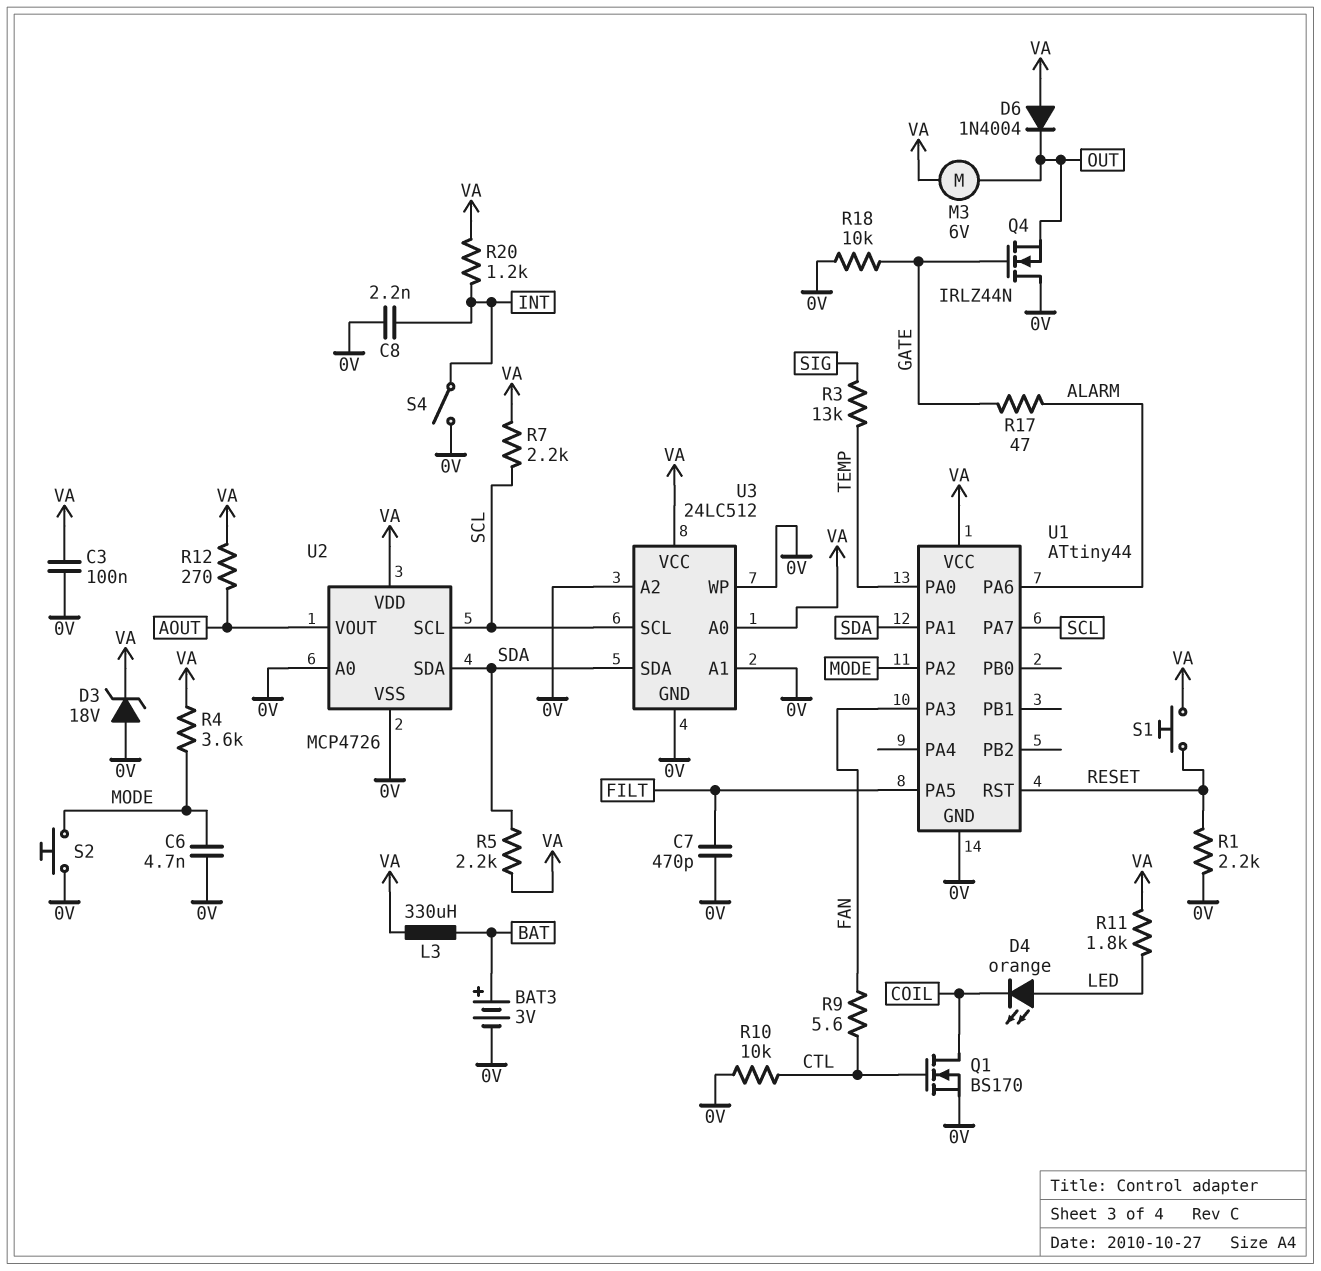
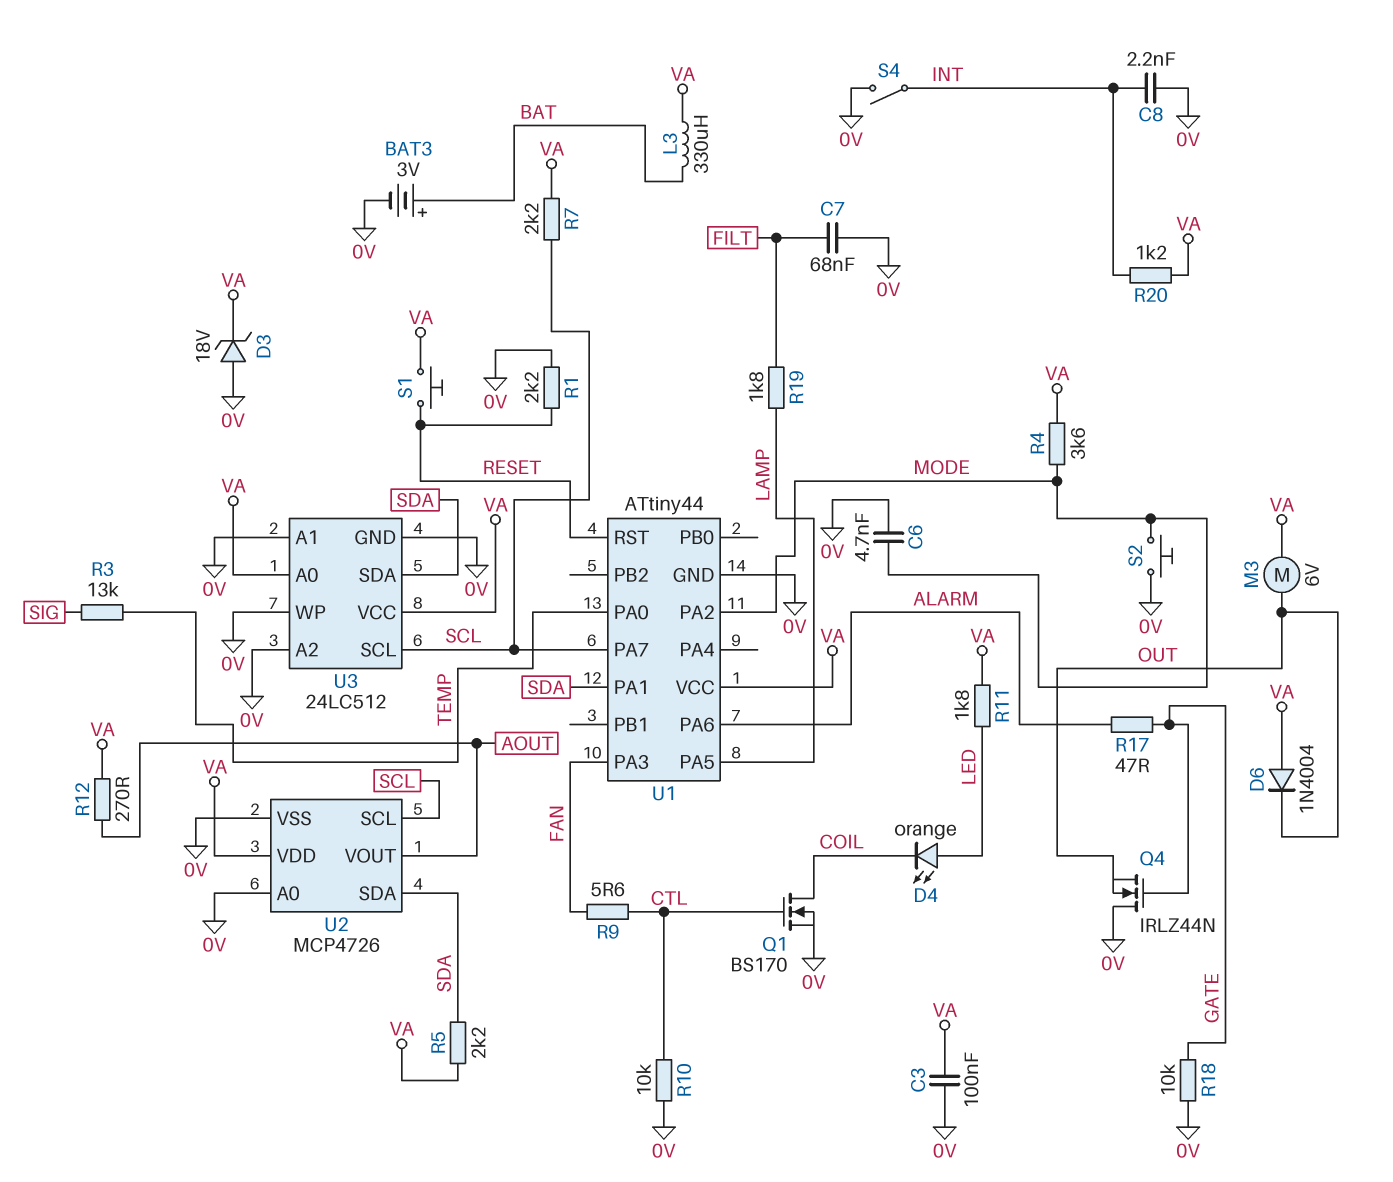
C7: 470pF (0V, FILT) -> 68nF (0V, FILT)
R19: none -> 1.8k (FILT, LAMP)
U1 pin PA5: FILT -> LAMP

